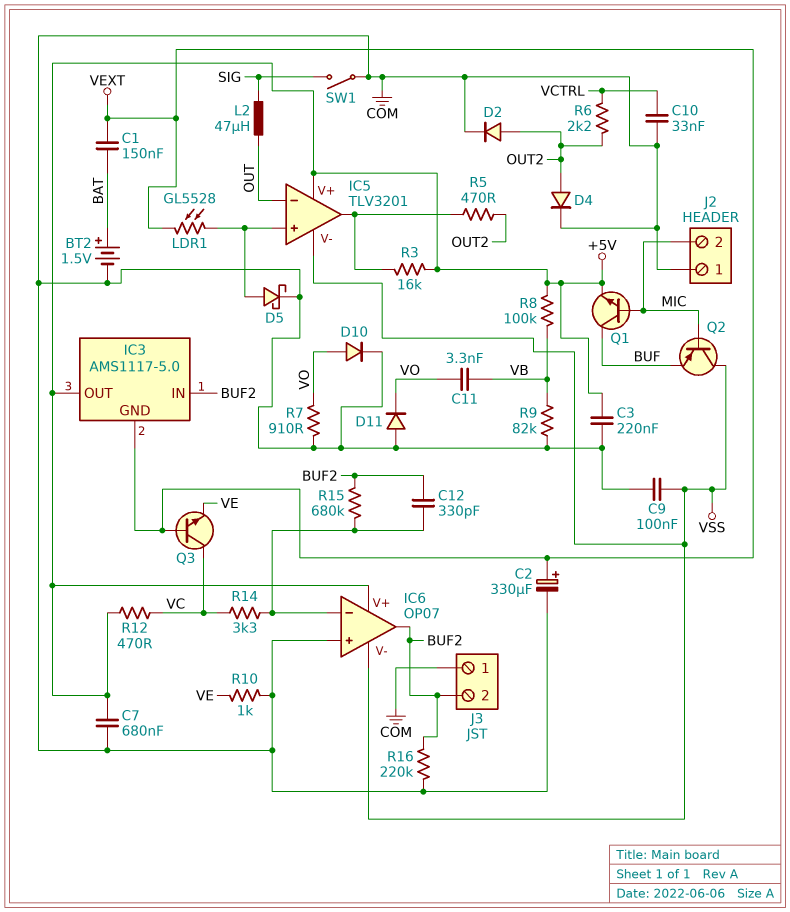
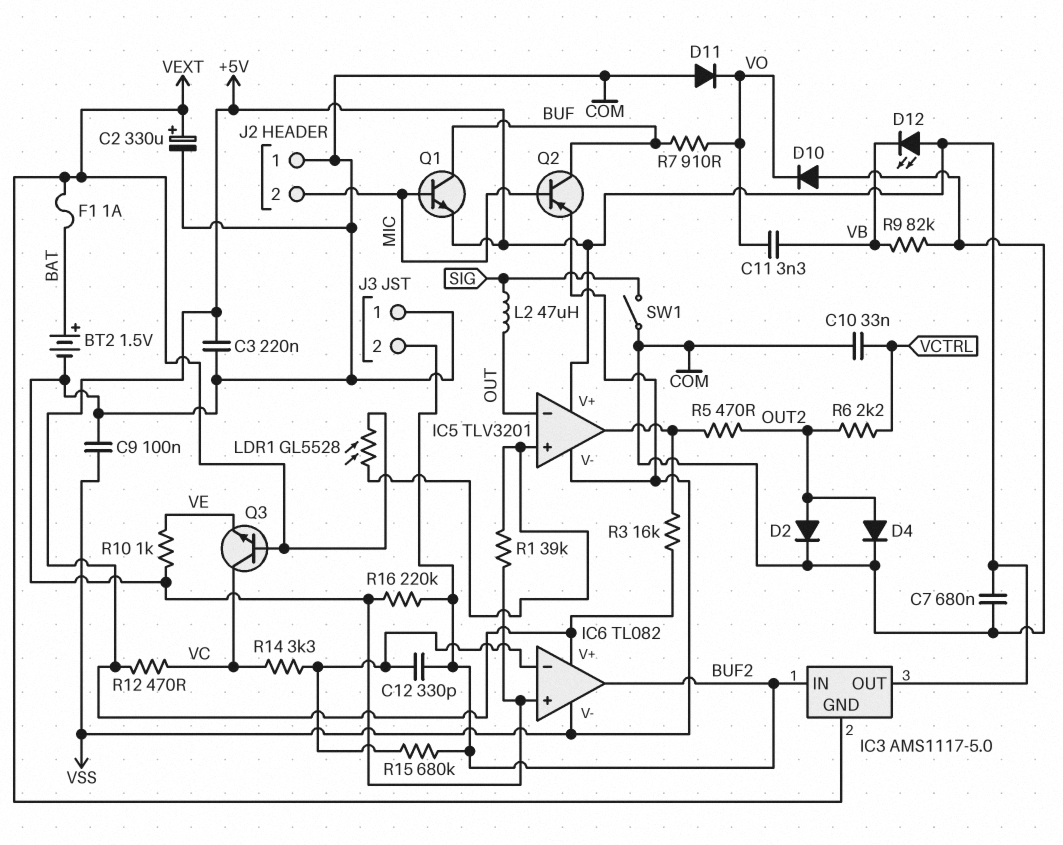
C1: 150nF (BAT, VEXT) -> none
D5: schottky (A IC5/in+, K COM) -> none
D10: diode (A VO, K COM) -> diode (A COM, K VO)
D12: none -> LED (A +5V, K VB)
F1: none -> 1A (BAT, VEXT)
IC6: OP07 -> TL082
Q2: PNP (B MIC, C VSS, E BUF) -> PNP (B MIC, C BUF, E VSS)
R1: none -> 39k (COM, IC5/in+)
R7: 910 (COM, VO) -> 910 (BUF, VO)
R8: 100k (+5V, VB) -> none

